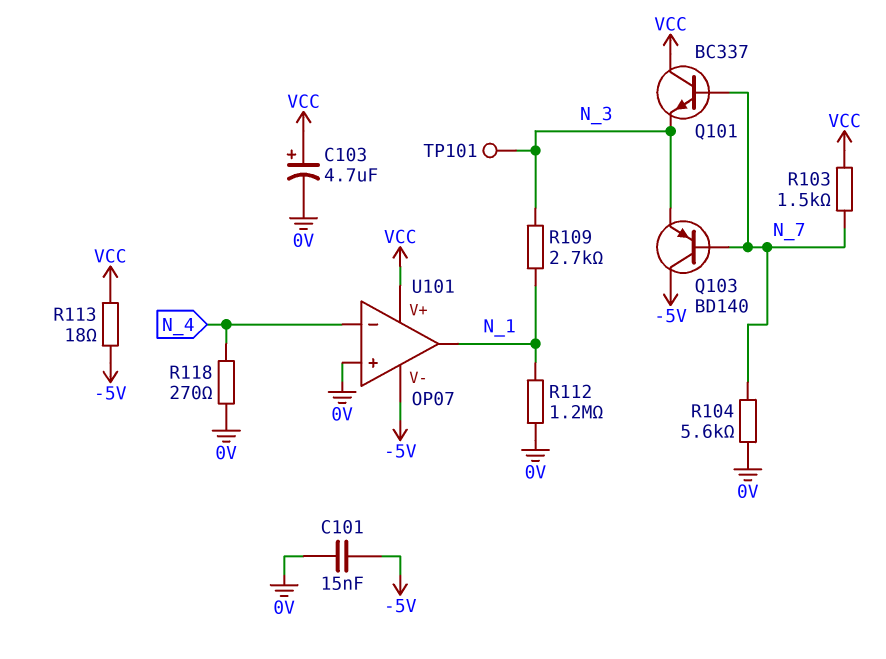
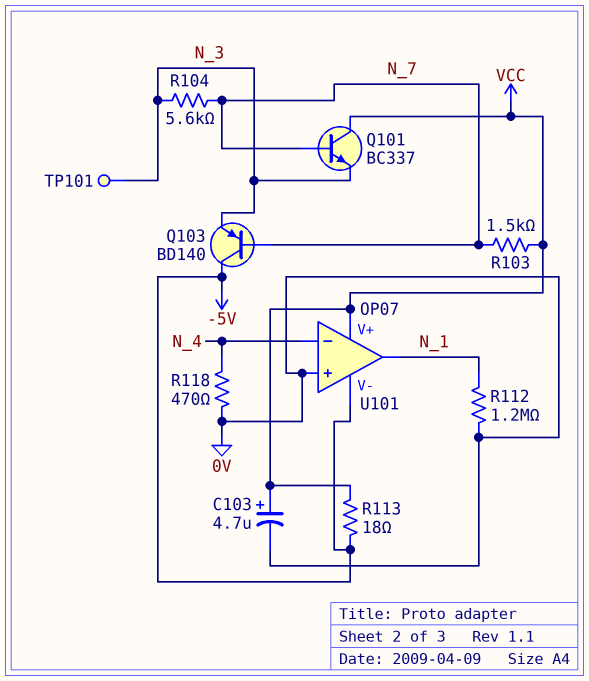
C101: 15nF (-5V, 0V) -> none
R104: 5.6k (0V, N_7) -> 5.6k (N_3, N_7)
R109: 2.7k (N_1, N_3) -> none
R118: 270 (0V, N_4) -> 470 (0V, N_4)

